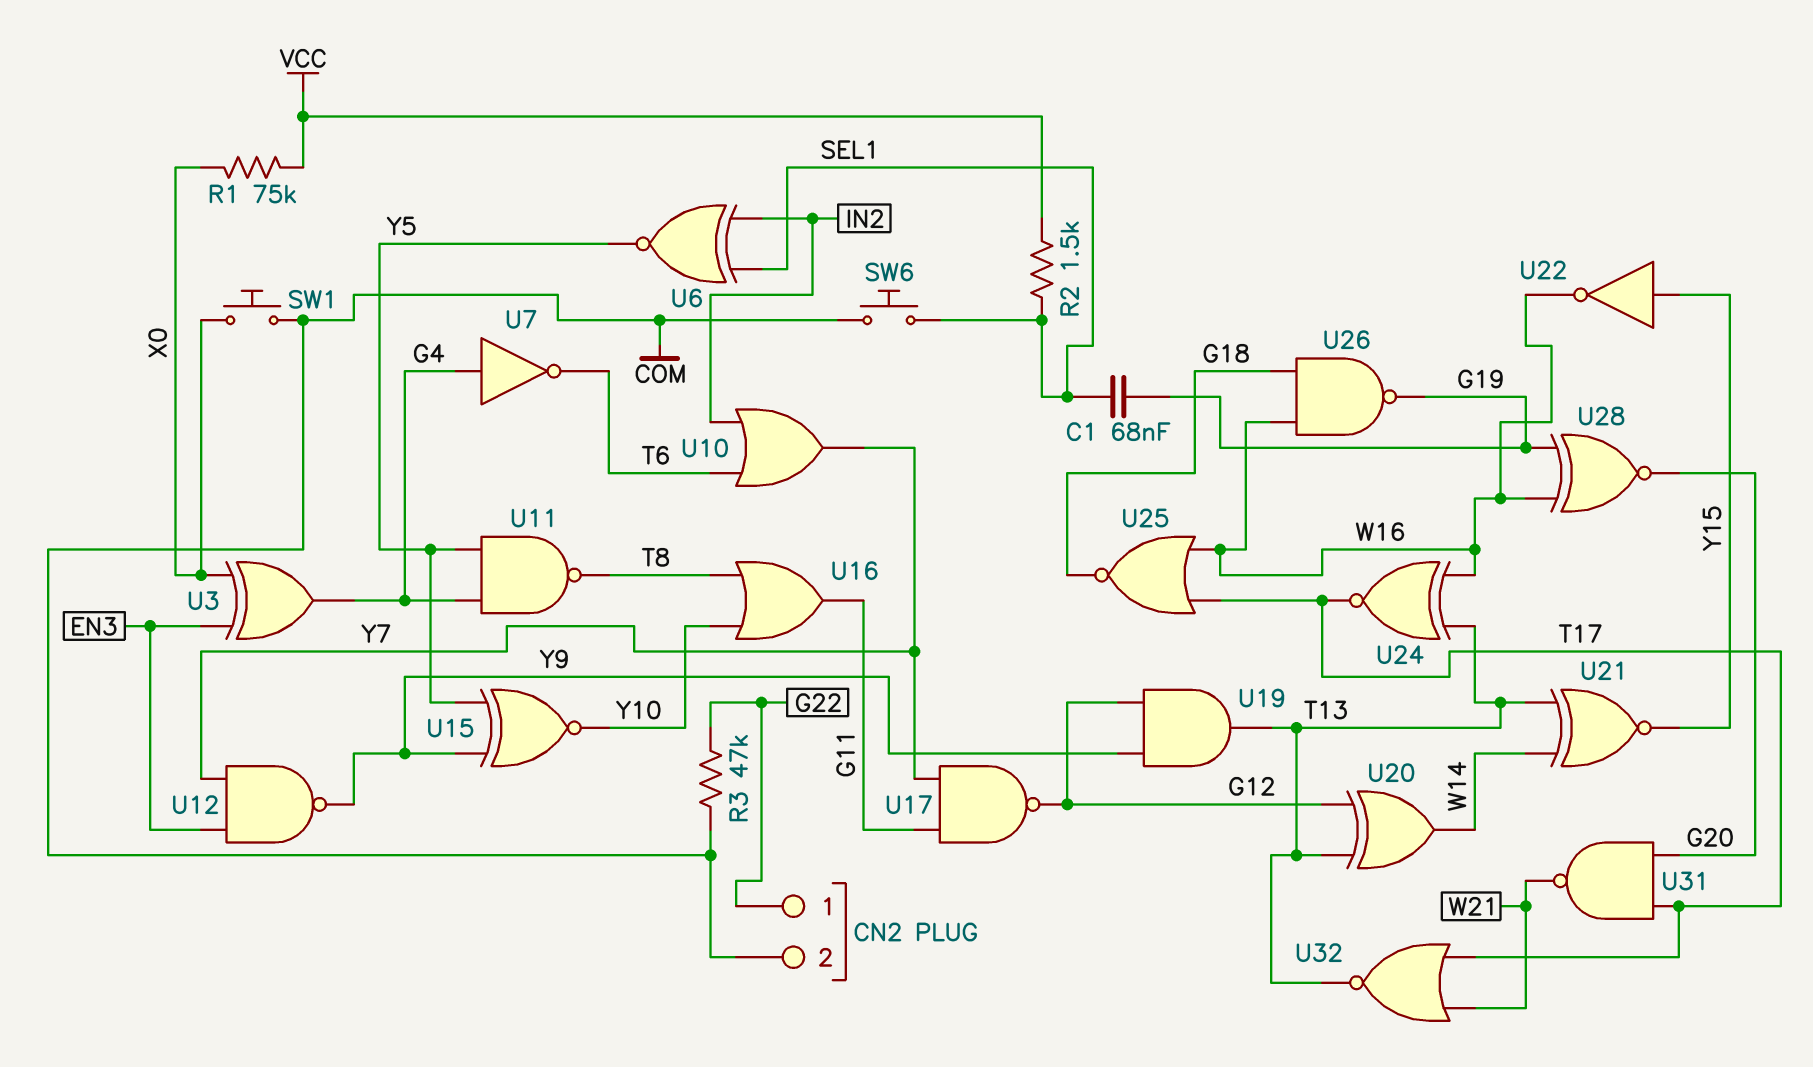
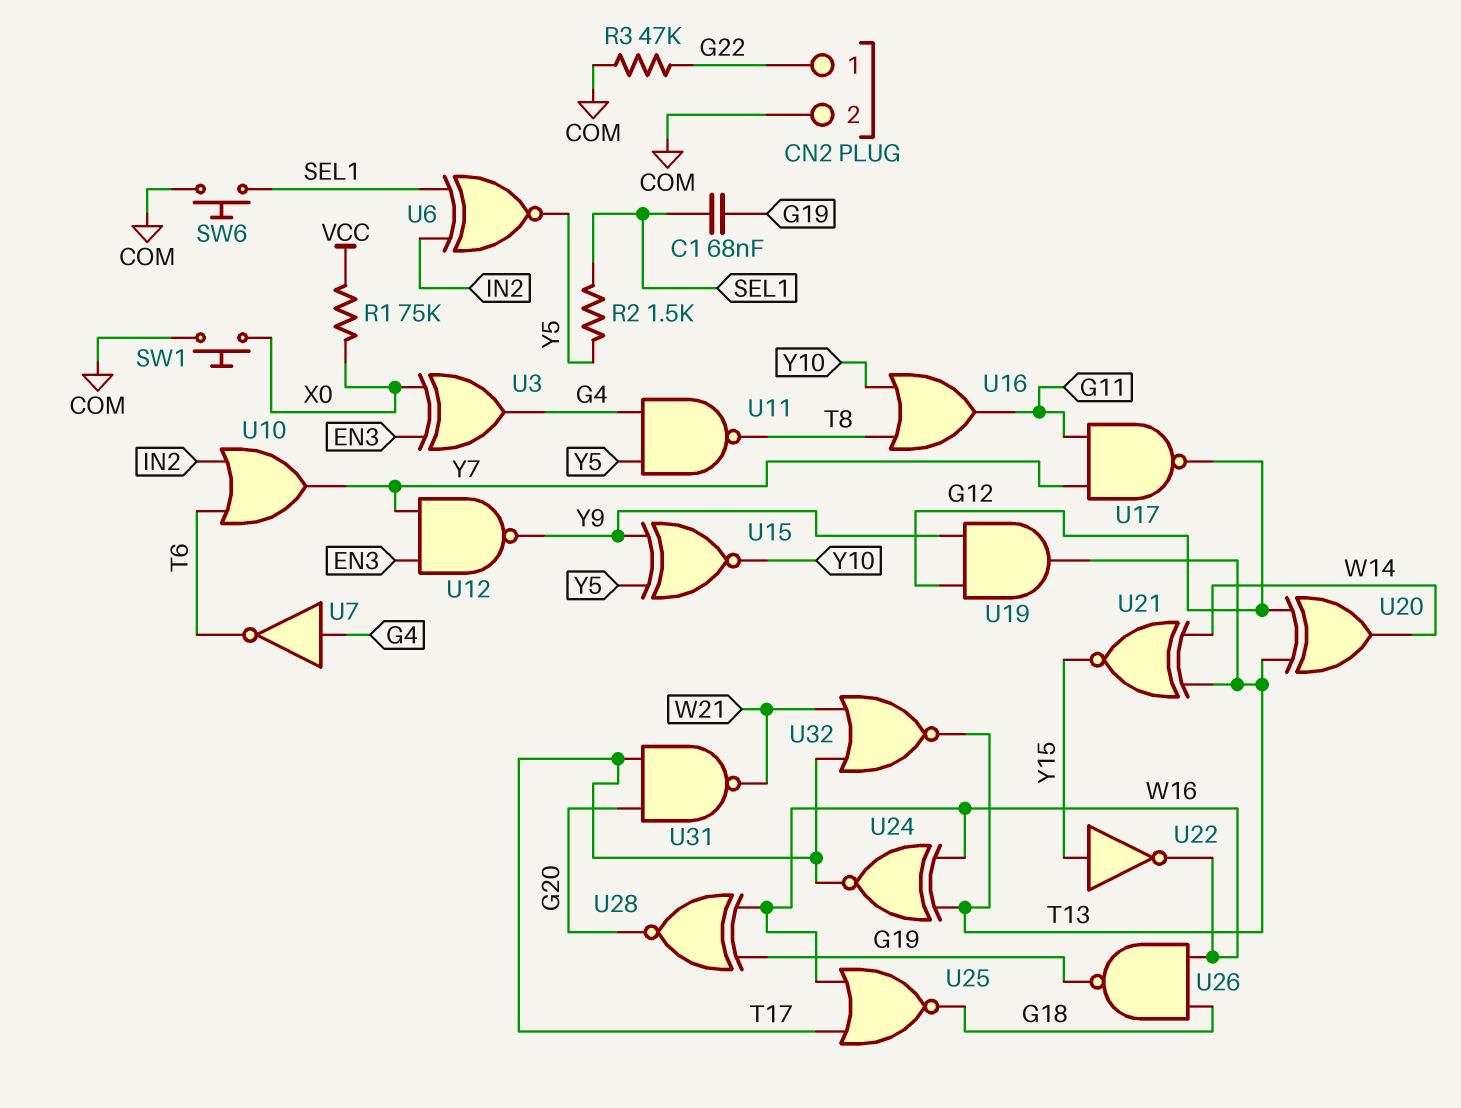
R2: 1.5k (SEL1, VCC) -> 1.5k (SEL1, Y5)

